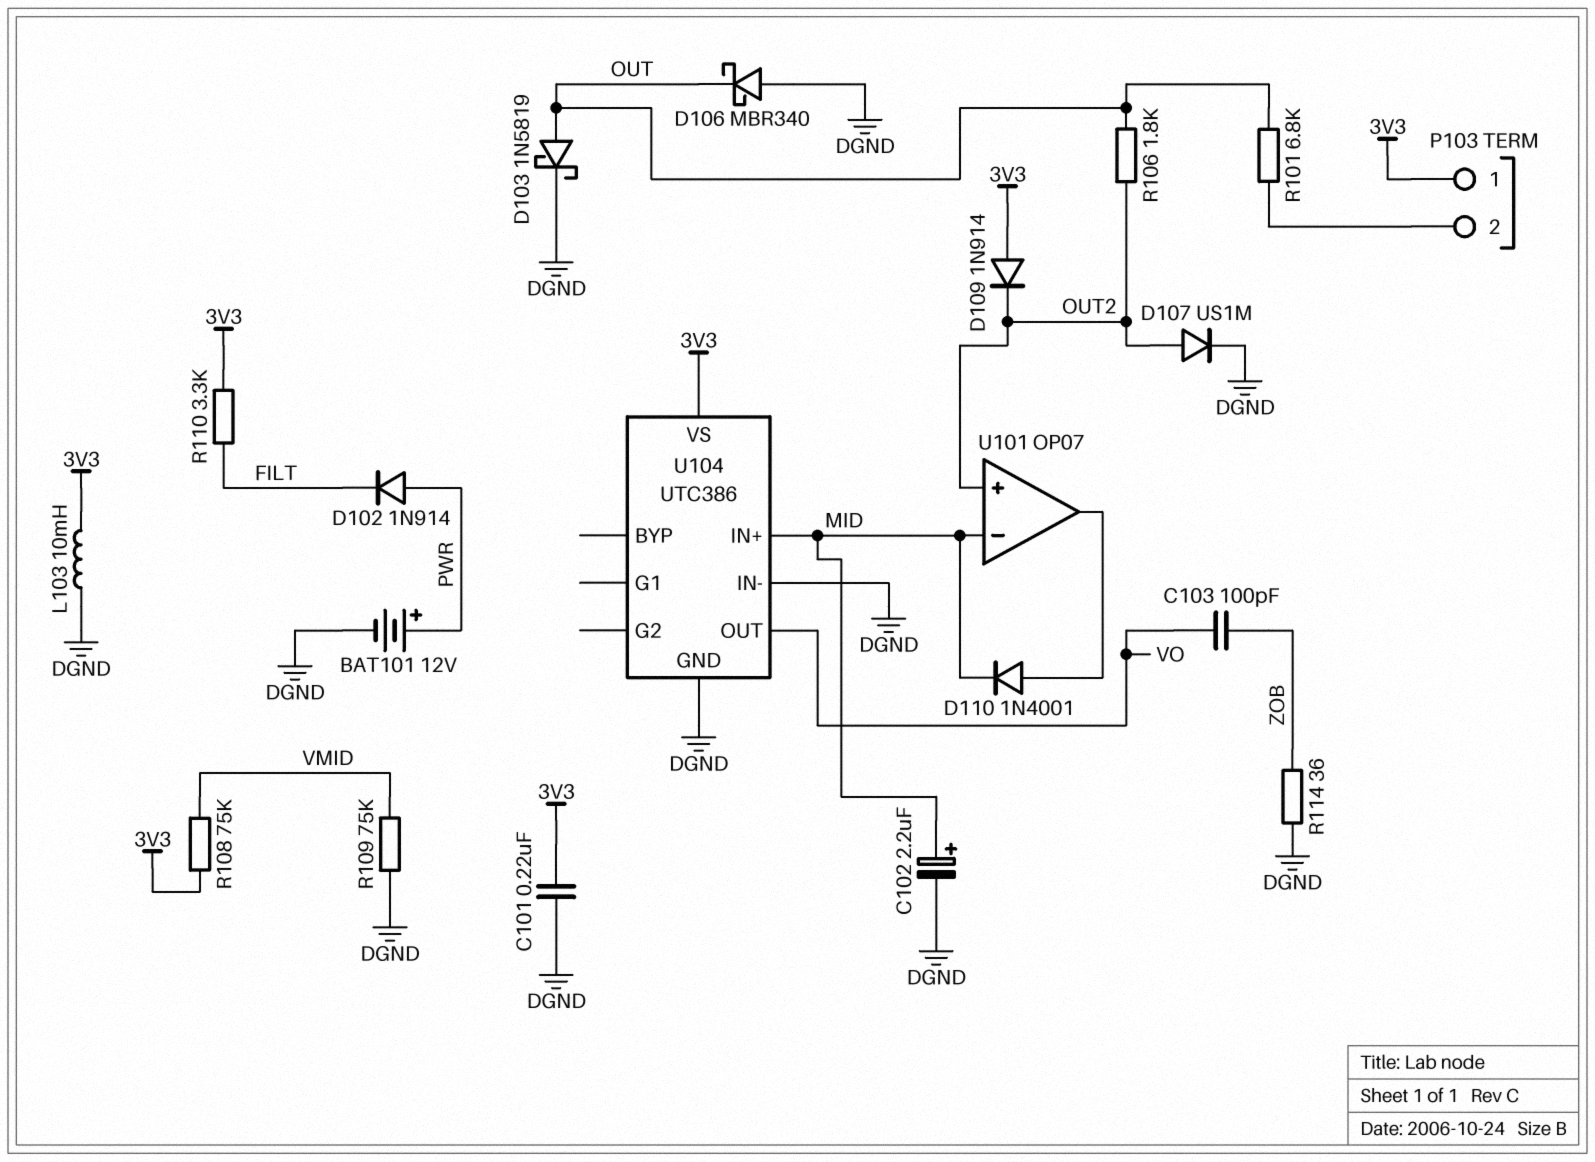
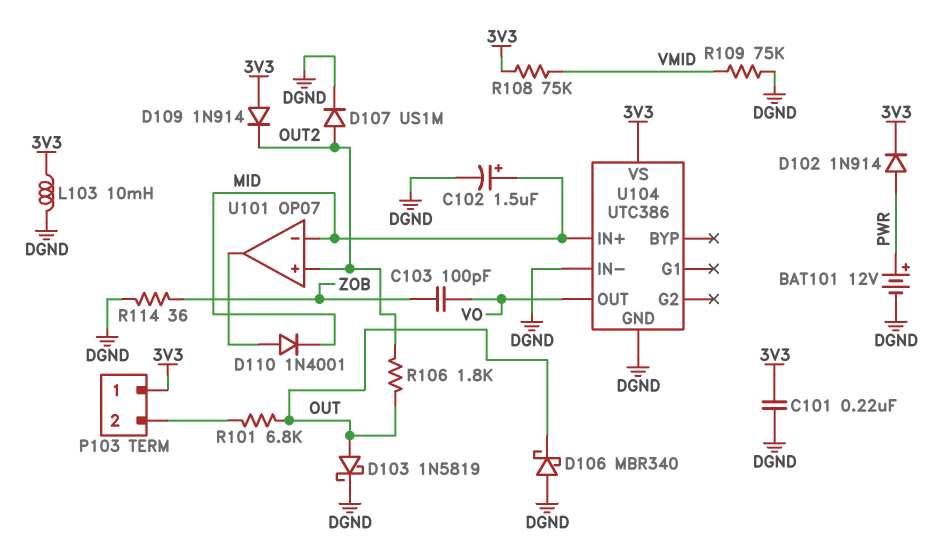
C102: 2.2uF (plus MID, minus DGND) -> 1.5uF (plus MID, minus DGND)
D102: diode 1N914 (A PWR, K FILT) -> diode 1N914 (A PWR, K 3V3)
R110: 3.3k (3V3, FILT) -> none

